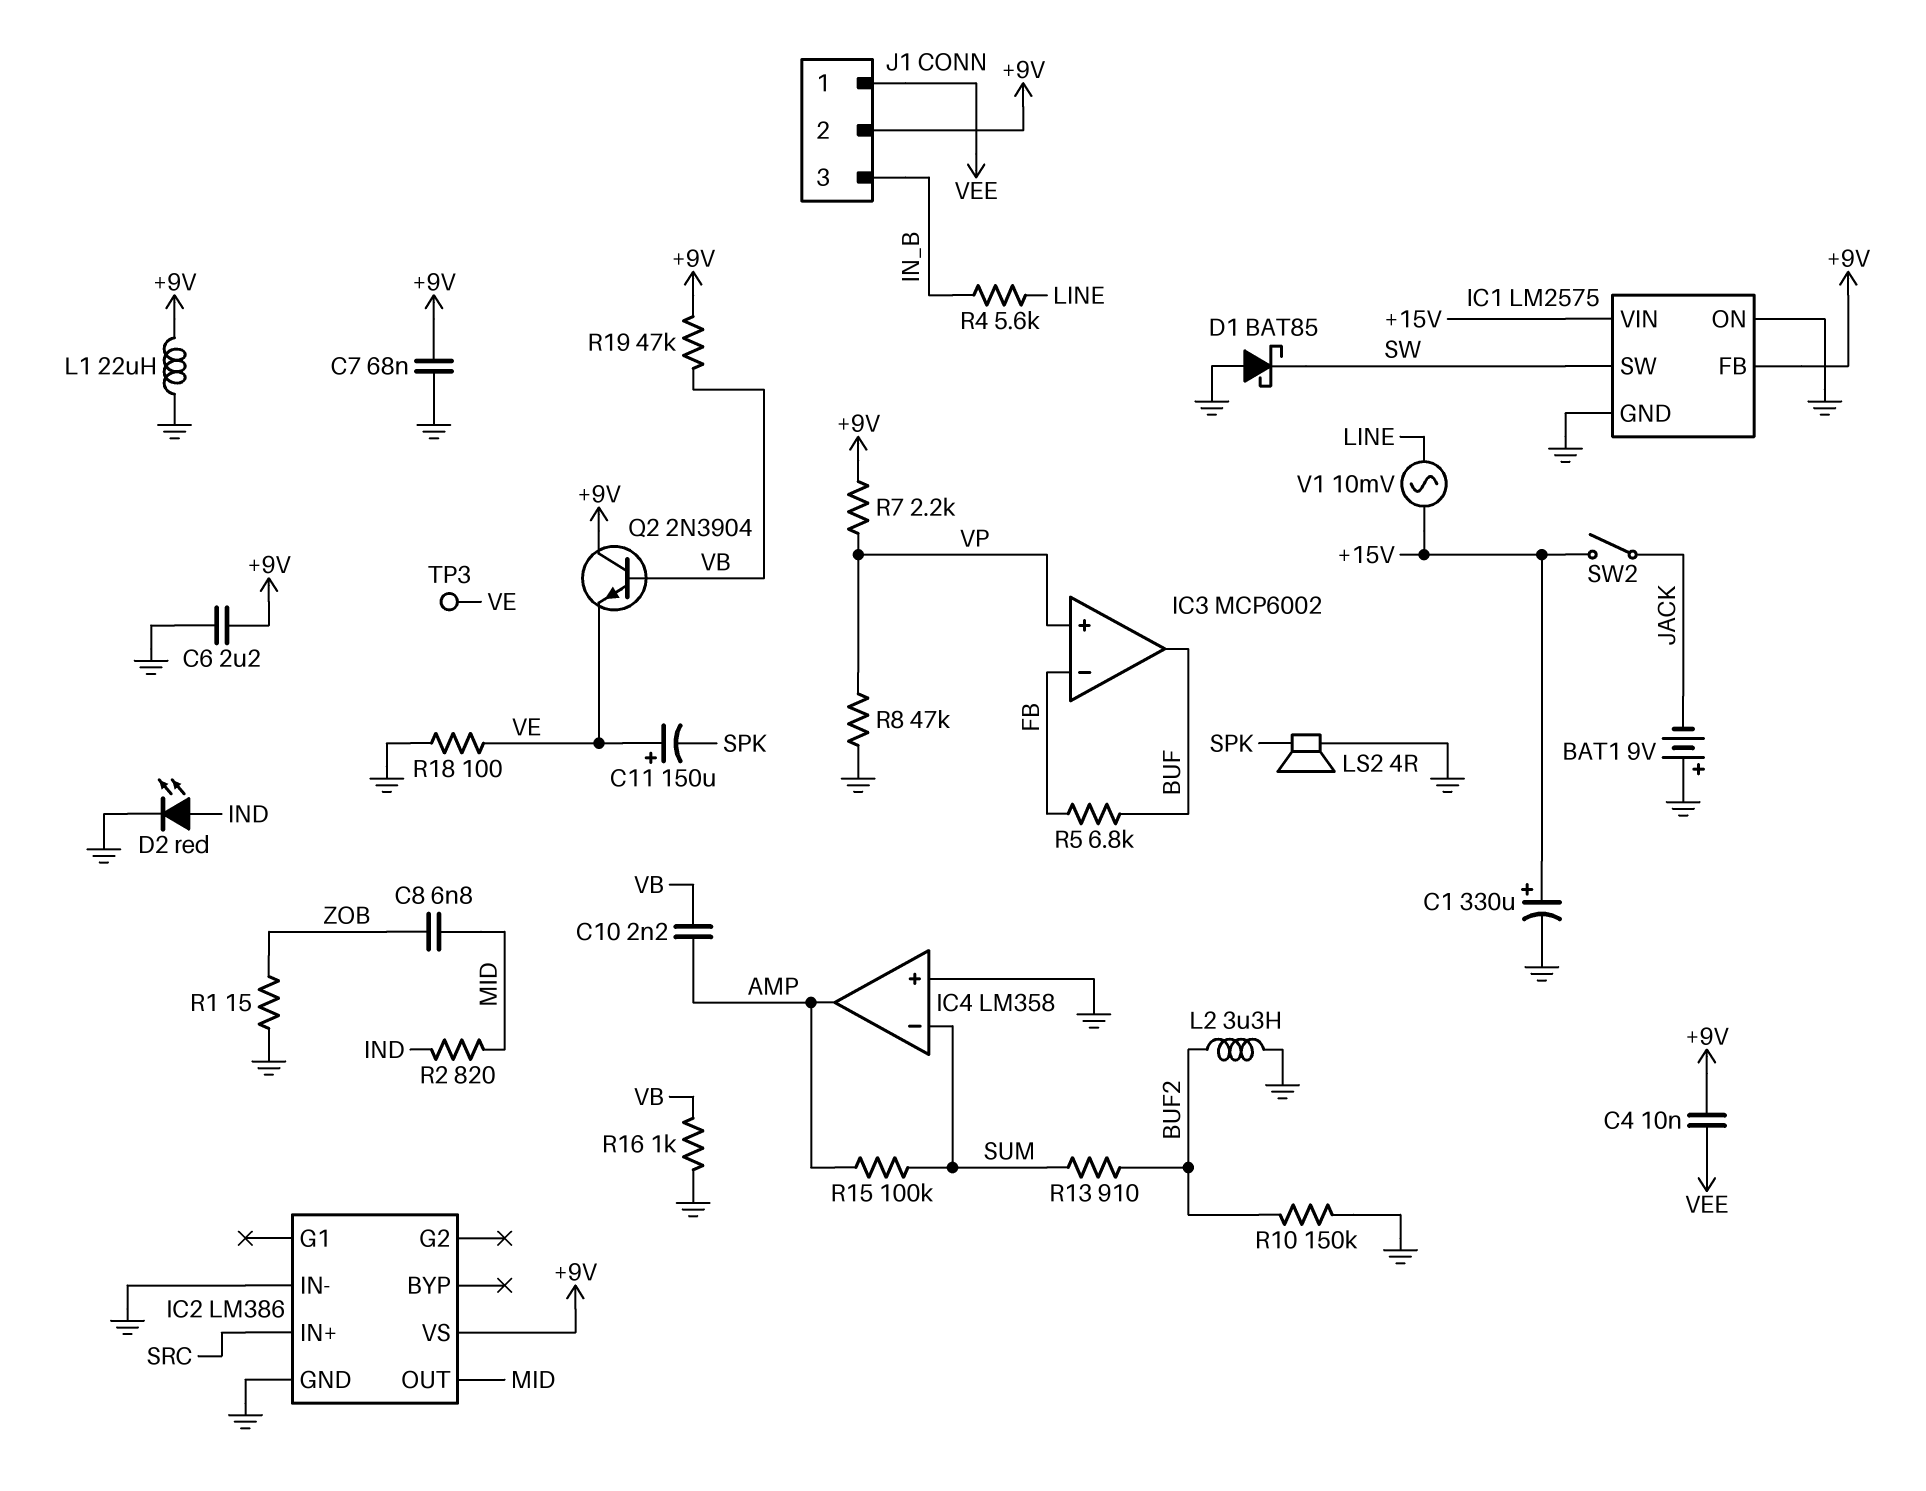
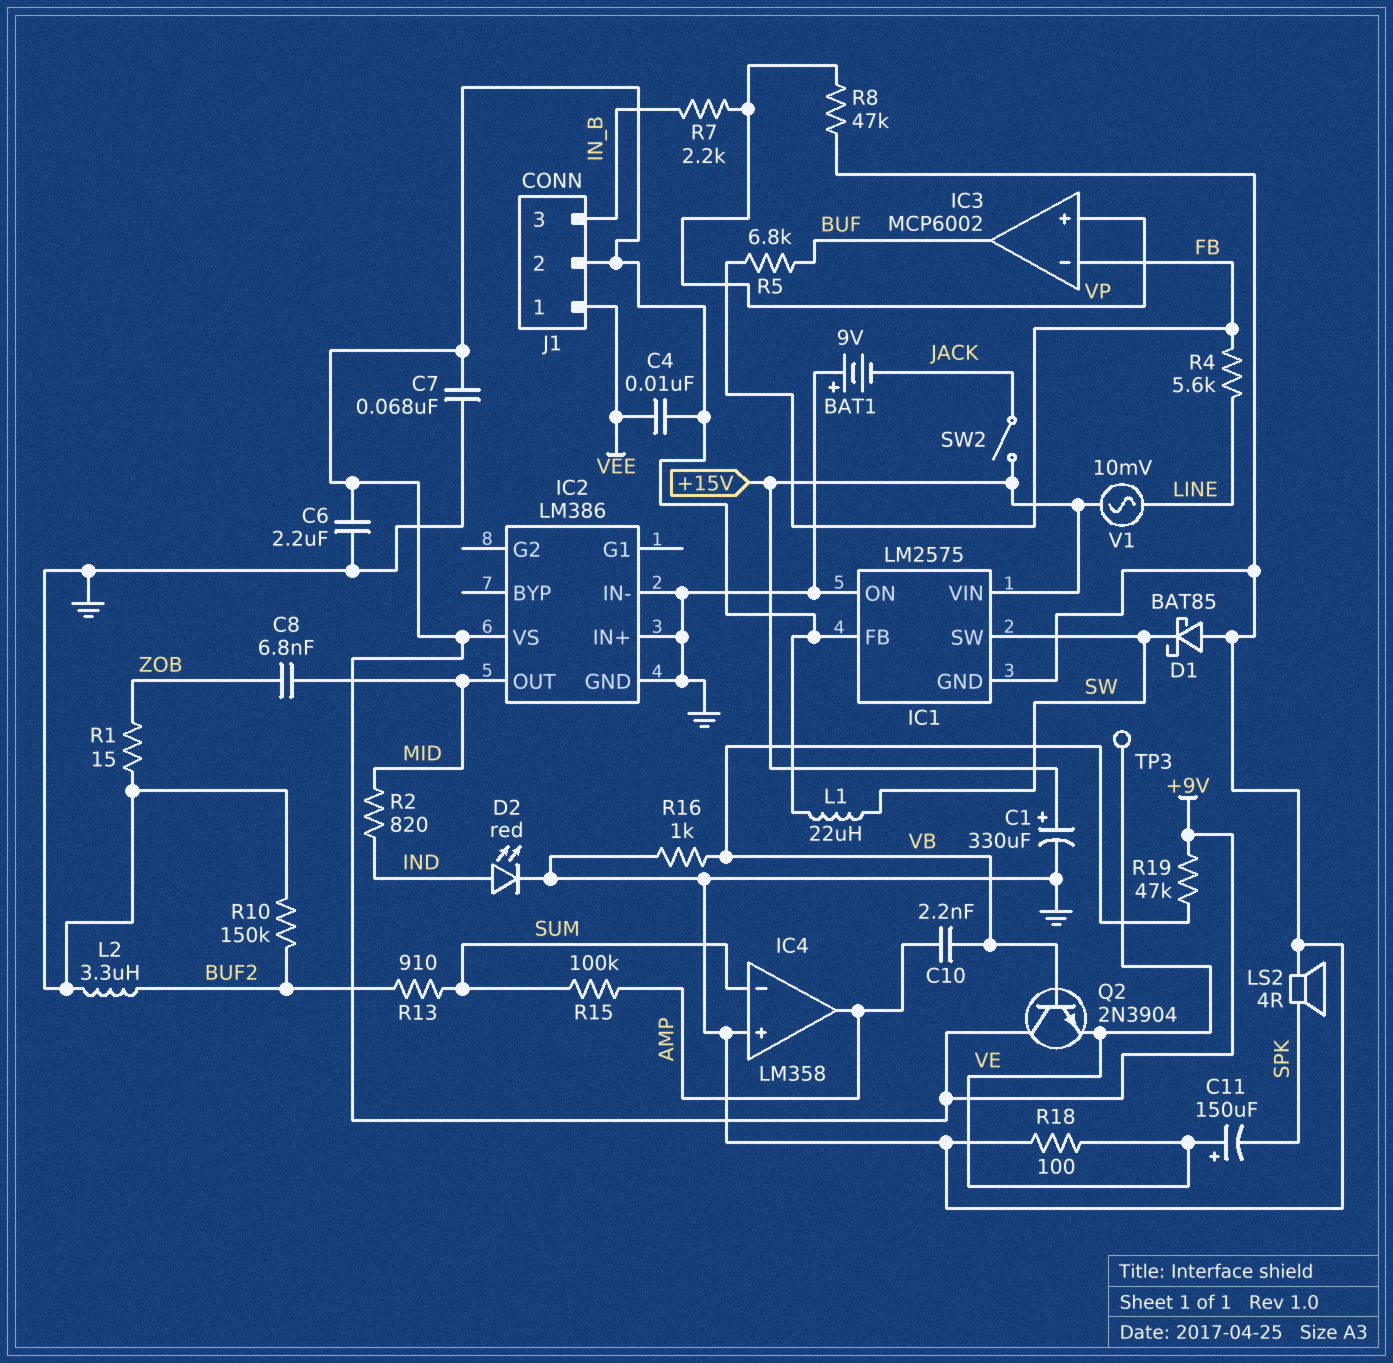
IC2 pin IN+: SRC -> GND
L1: 22uH (+9V, GND) -> 22uH (+9V, SW)
R4: 5.6k (IN_B, LINE) -> 5.6k (FB, LINE)
R7: 2.2k (+9V, VP) -> 2.2k (IN_B, VP)

